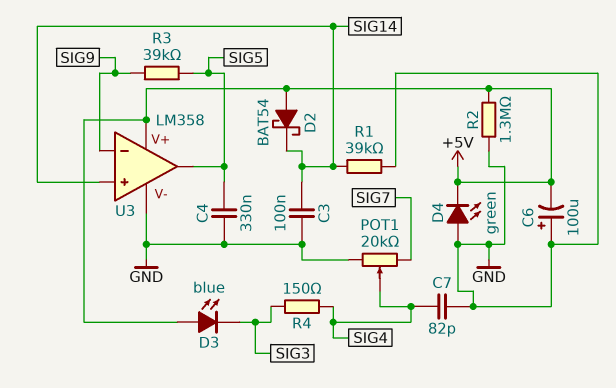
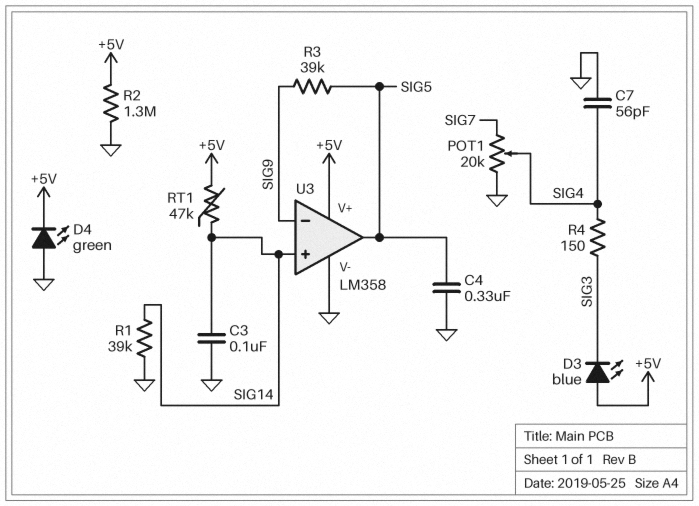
C6: 100uF (plus GND, minus +5V) -> none
C7: 82pF (GND, SIG4) -> 56pF (GND, SIG4)
D2: schottky BAT54 (A +5V, K SIG14) -> none
RT1: none -> 47k (+5V, SIG14)

